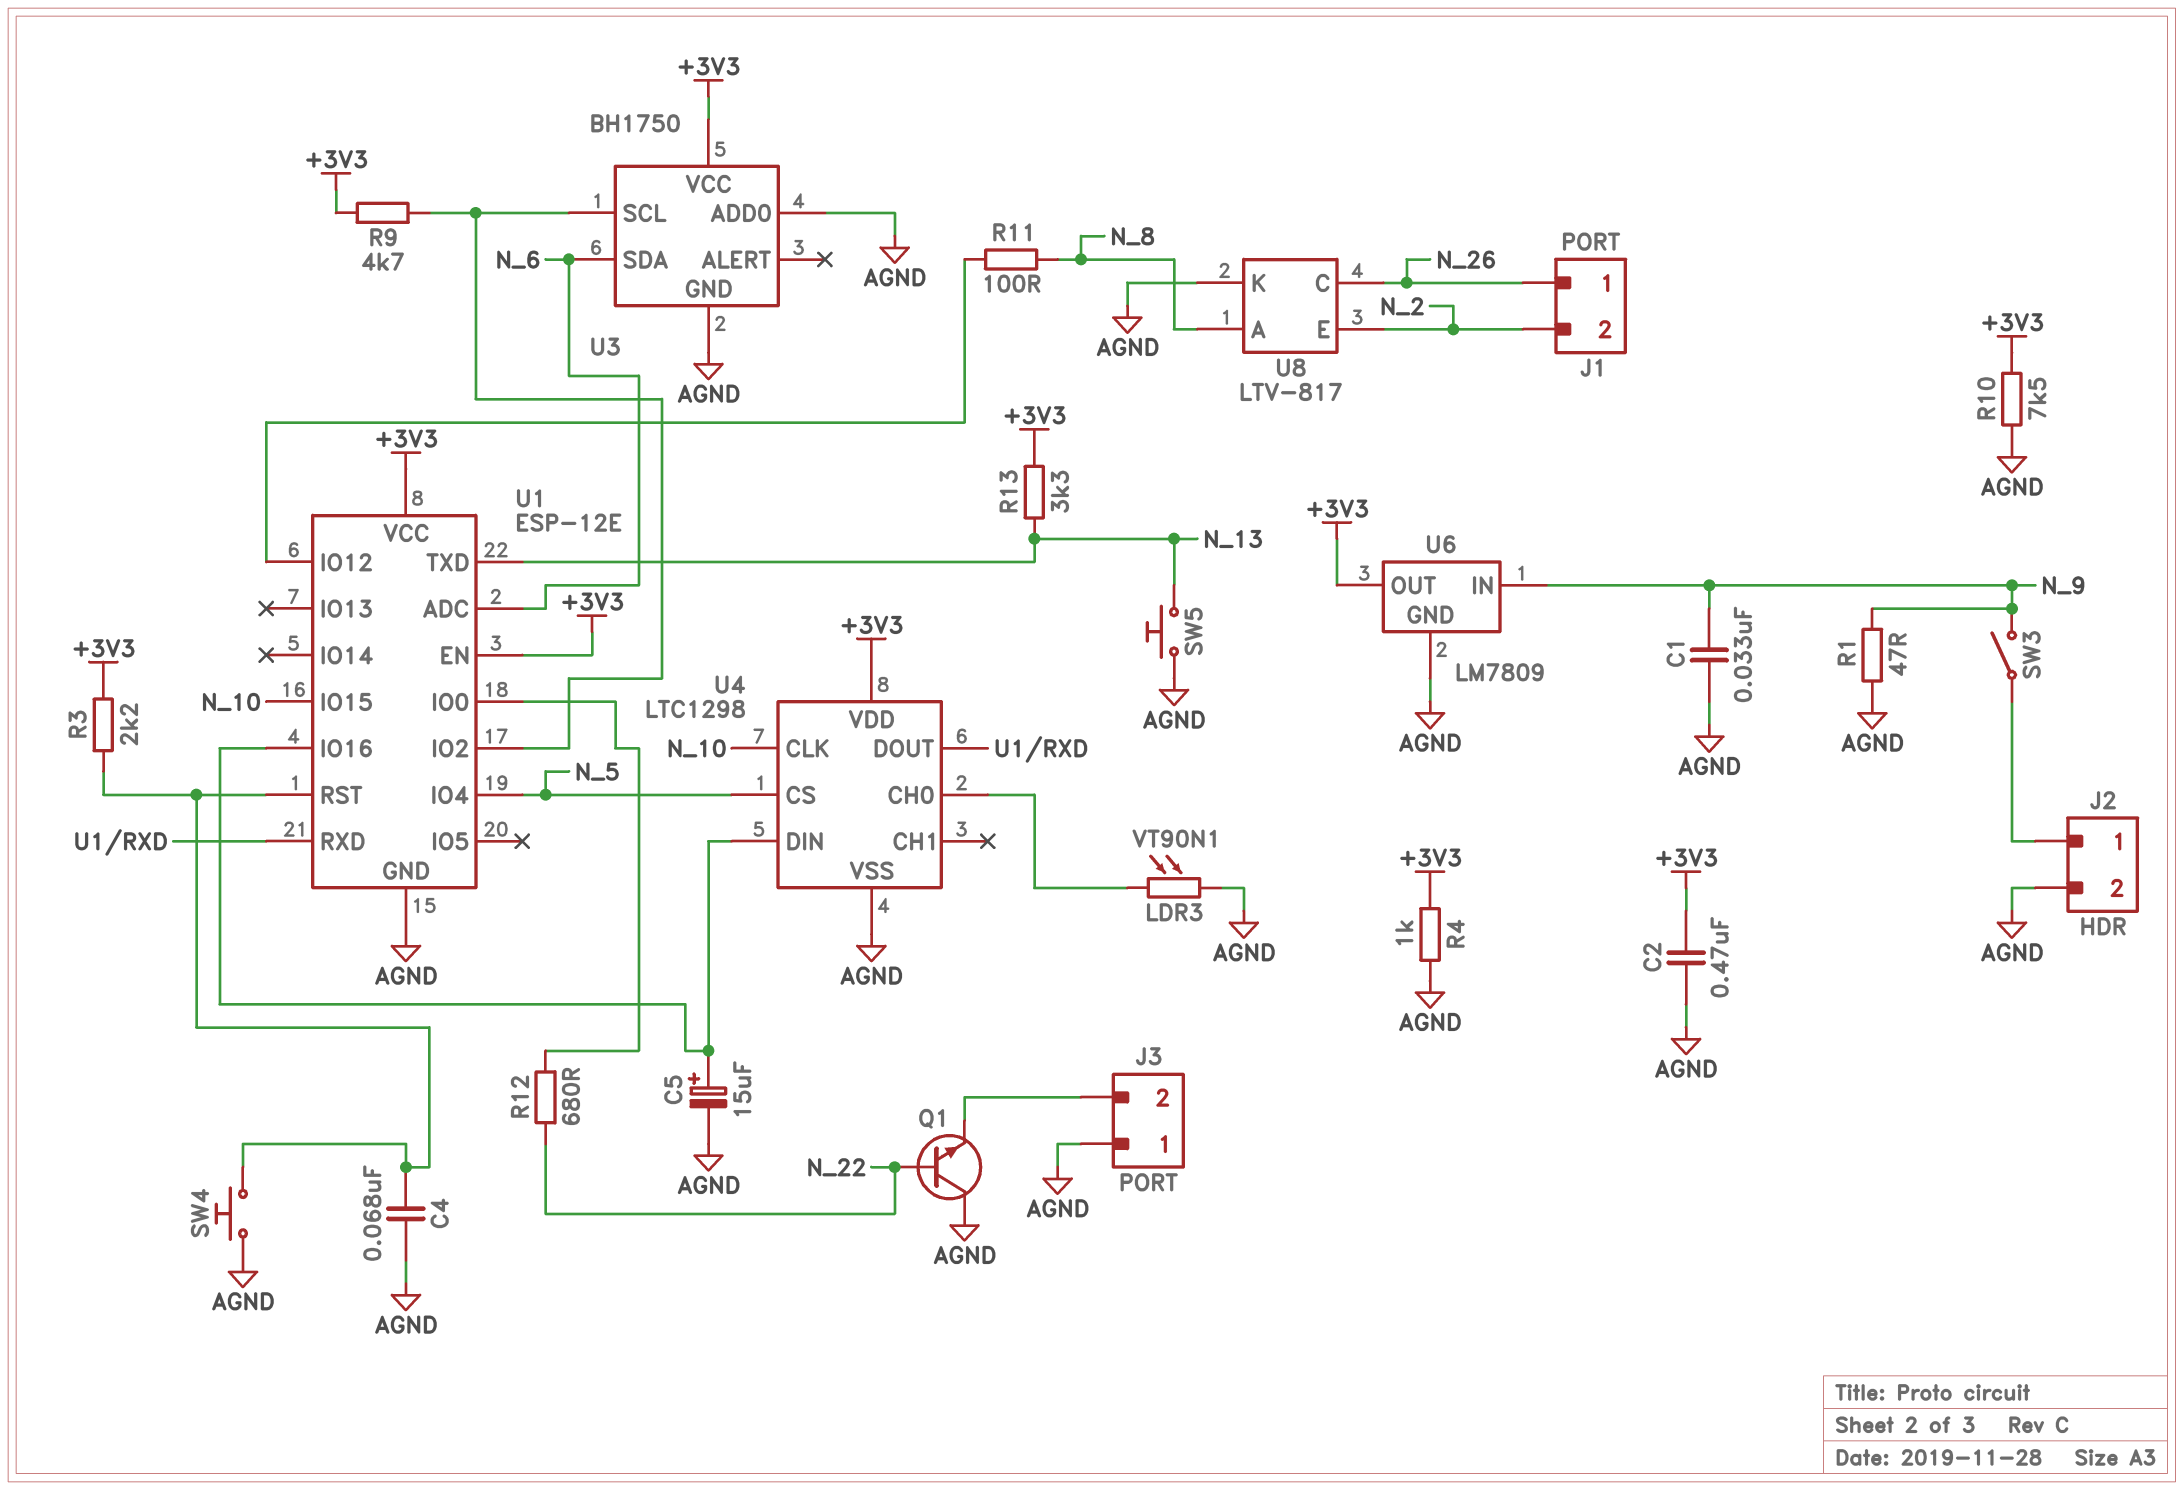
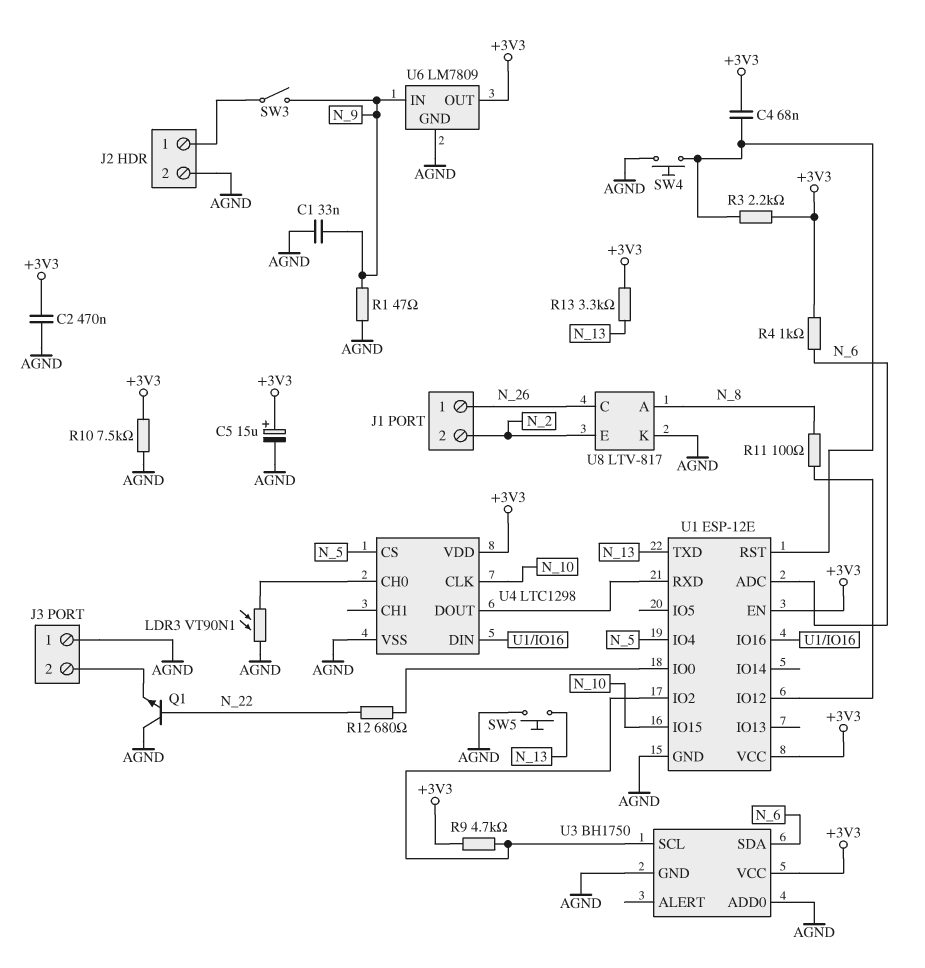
C4: 68nF (AGND, U1/RST) -> 68nF (+3V3, U1/RST)
C5: 15uF (plus U1/IO16, minus AGND) -> 15uF (plus +3V3, minus AGND)
R4: 1k (+3V3, AGND) -> 1k (+3V3, N_6)

